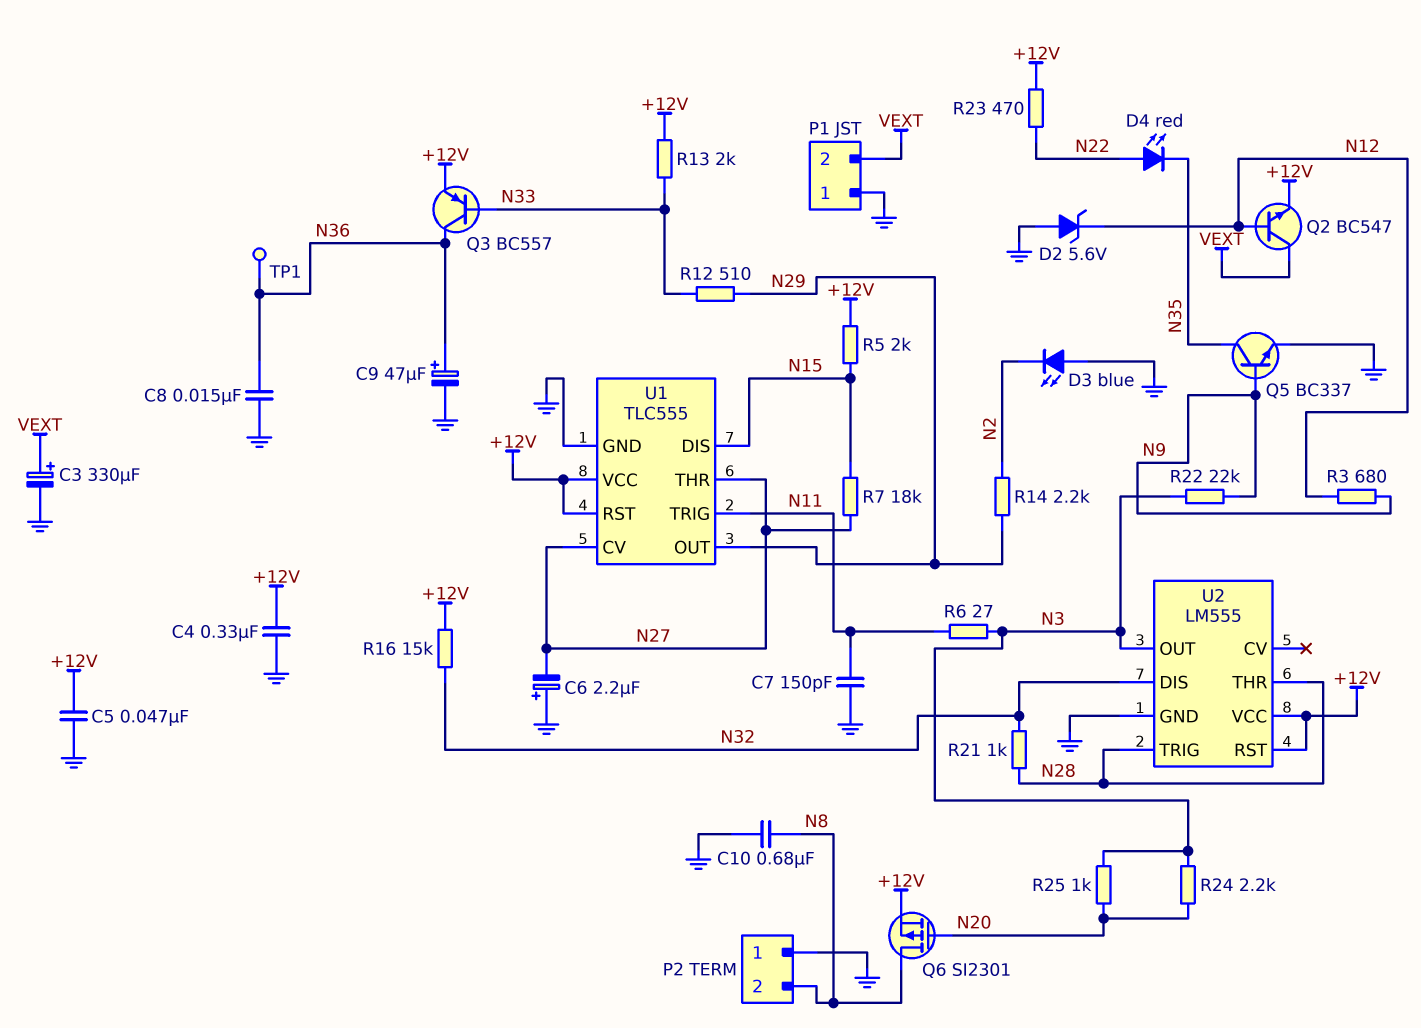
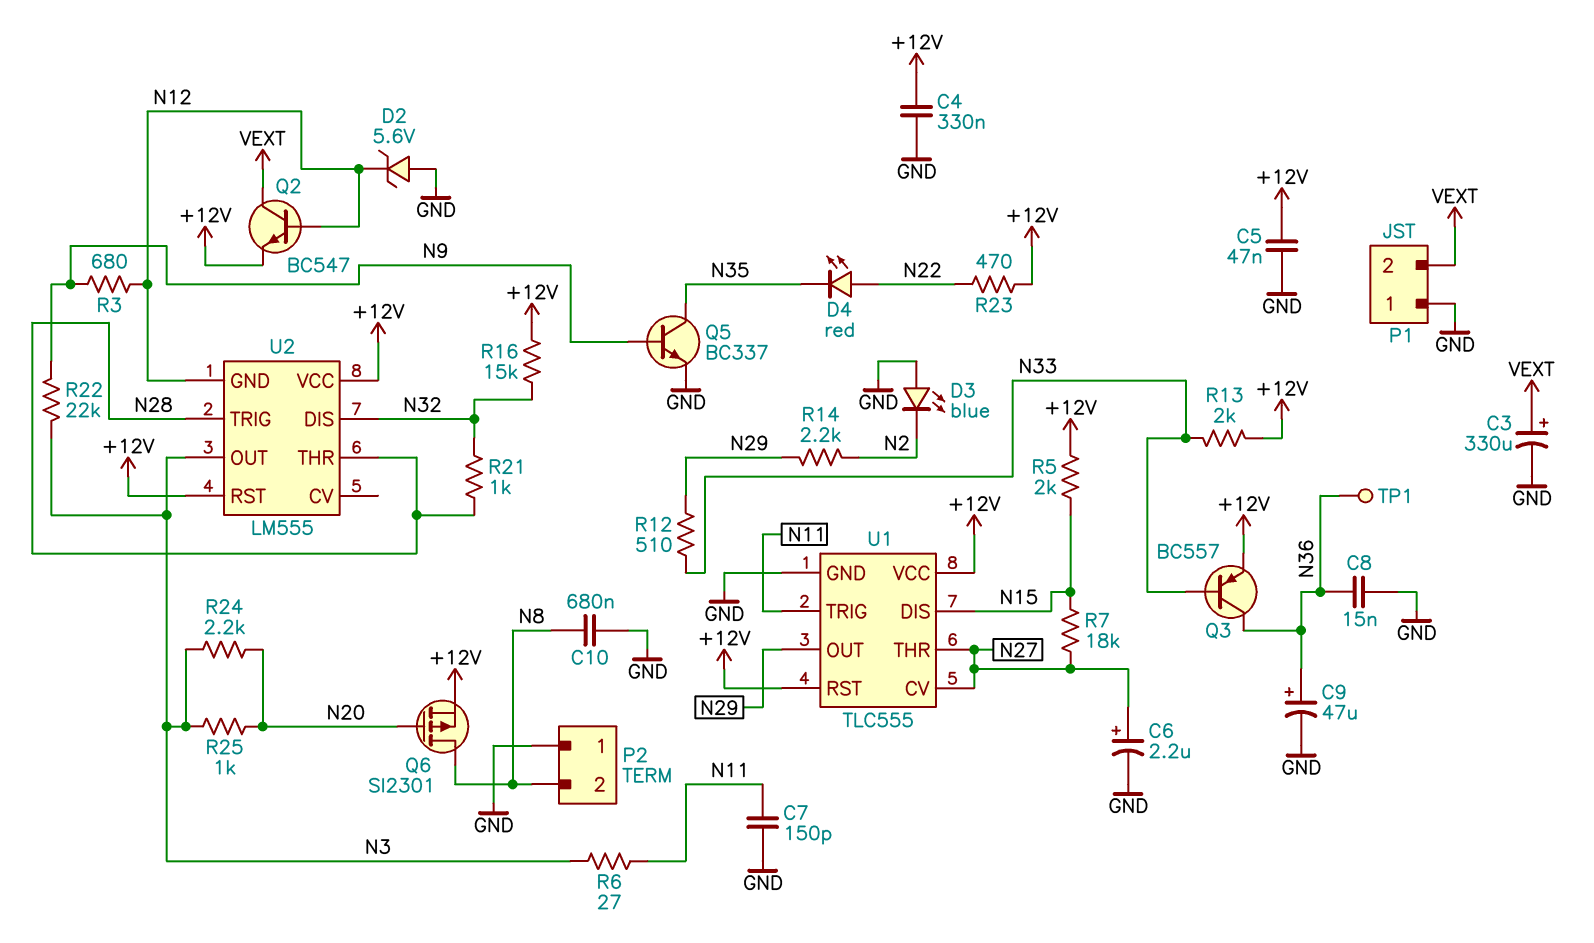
C6: 2.2uF (plus GND, minus N27) -> 2.2uF (plus N27, minus GND)
U2 pin GND: GND -> N12

